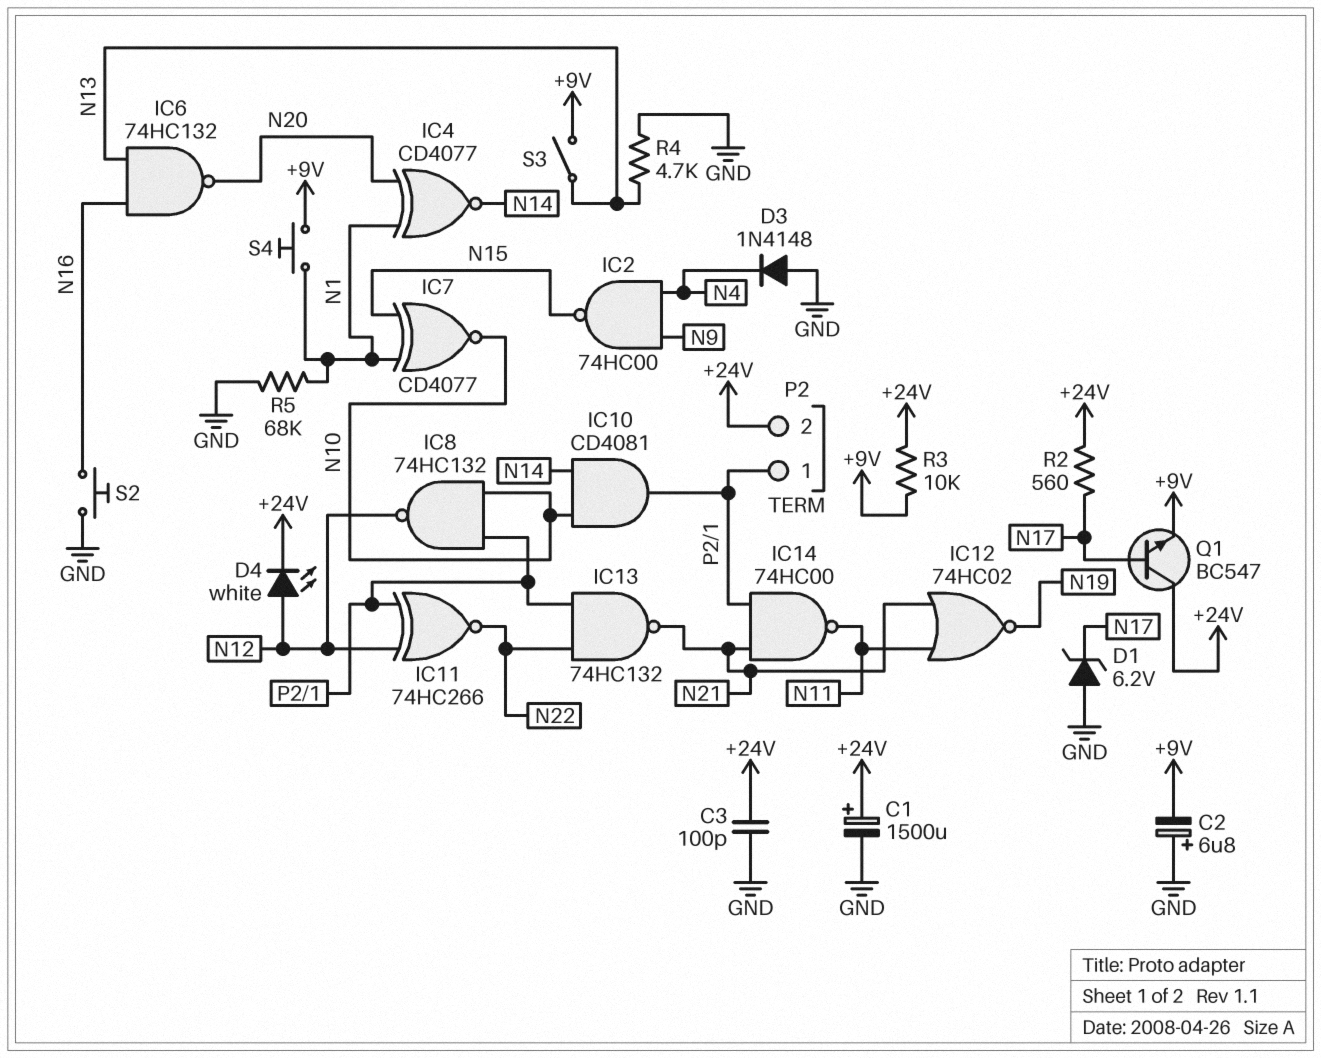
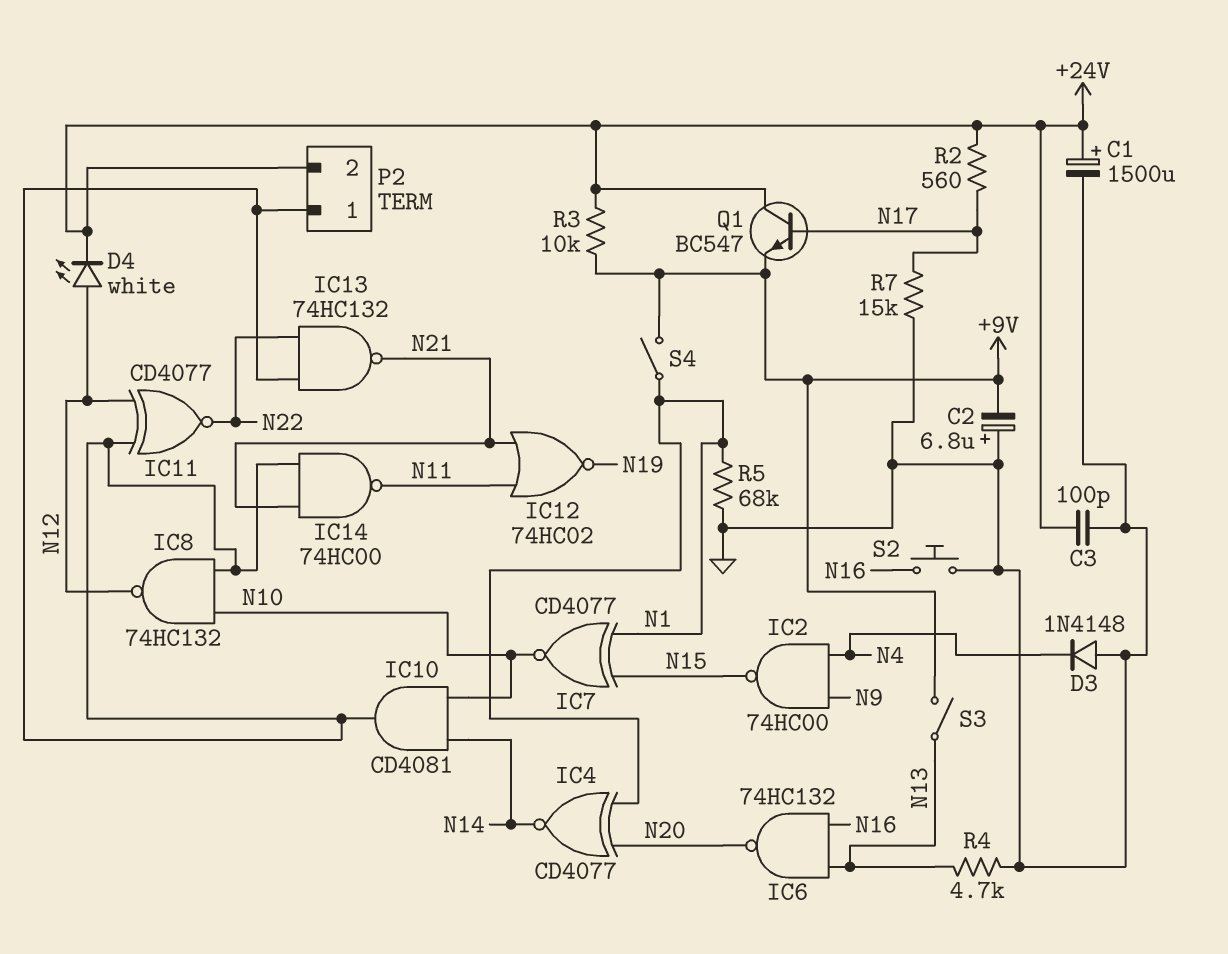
D1: zener 6.2V (A GND, K N17) -> none
IC11: XNOR 74HC266 (in N12, in P2/1, out N22) -> XNOR CD4077 (in N12, in P2/1, out N22)
R7: none -> 15k (GND, N17)
S4: button (+9V, N1) -> switch (+9V, N1)

